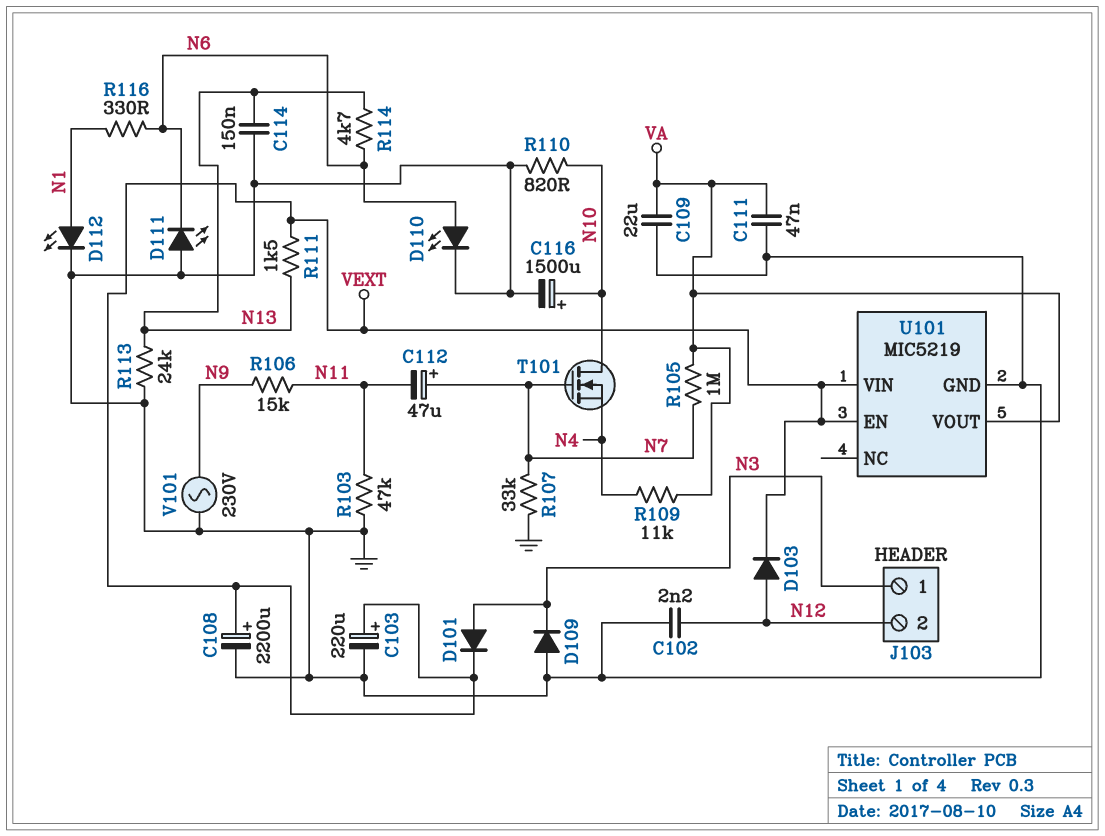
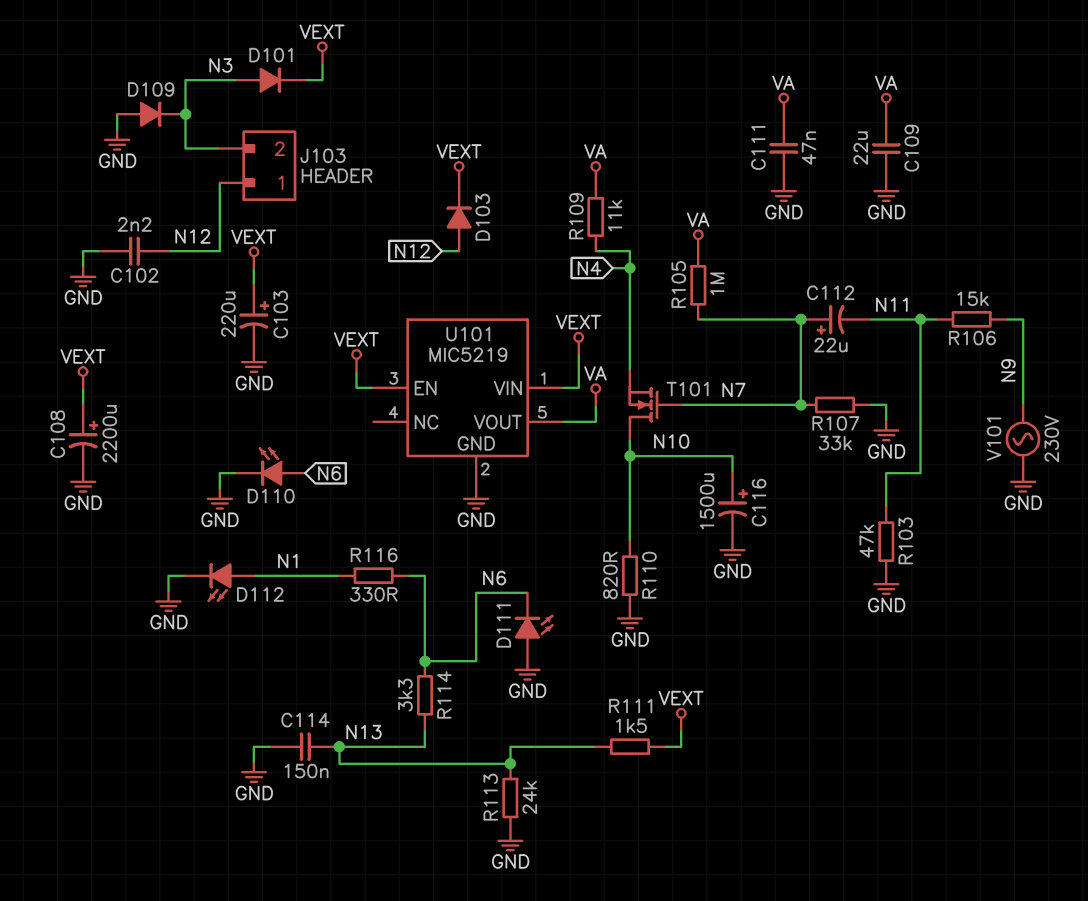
C112: 47uF (plus N7, minus N11) -> 22uF (plus N7, minus N11)
J103 pin 1: N3 -> N12
J103 pin 2: N12 -> N3
R114: 4.7k (N6, N13) -> 3.3k (N6, N13)

